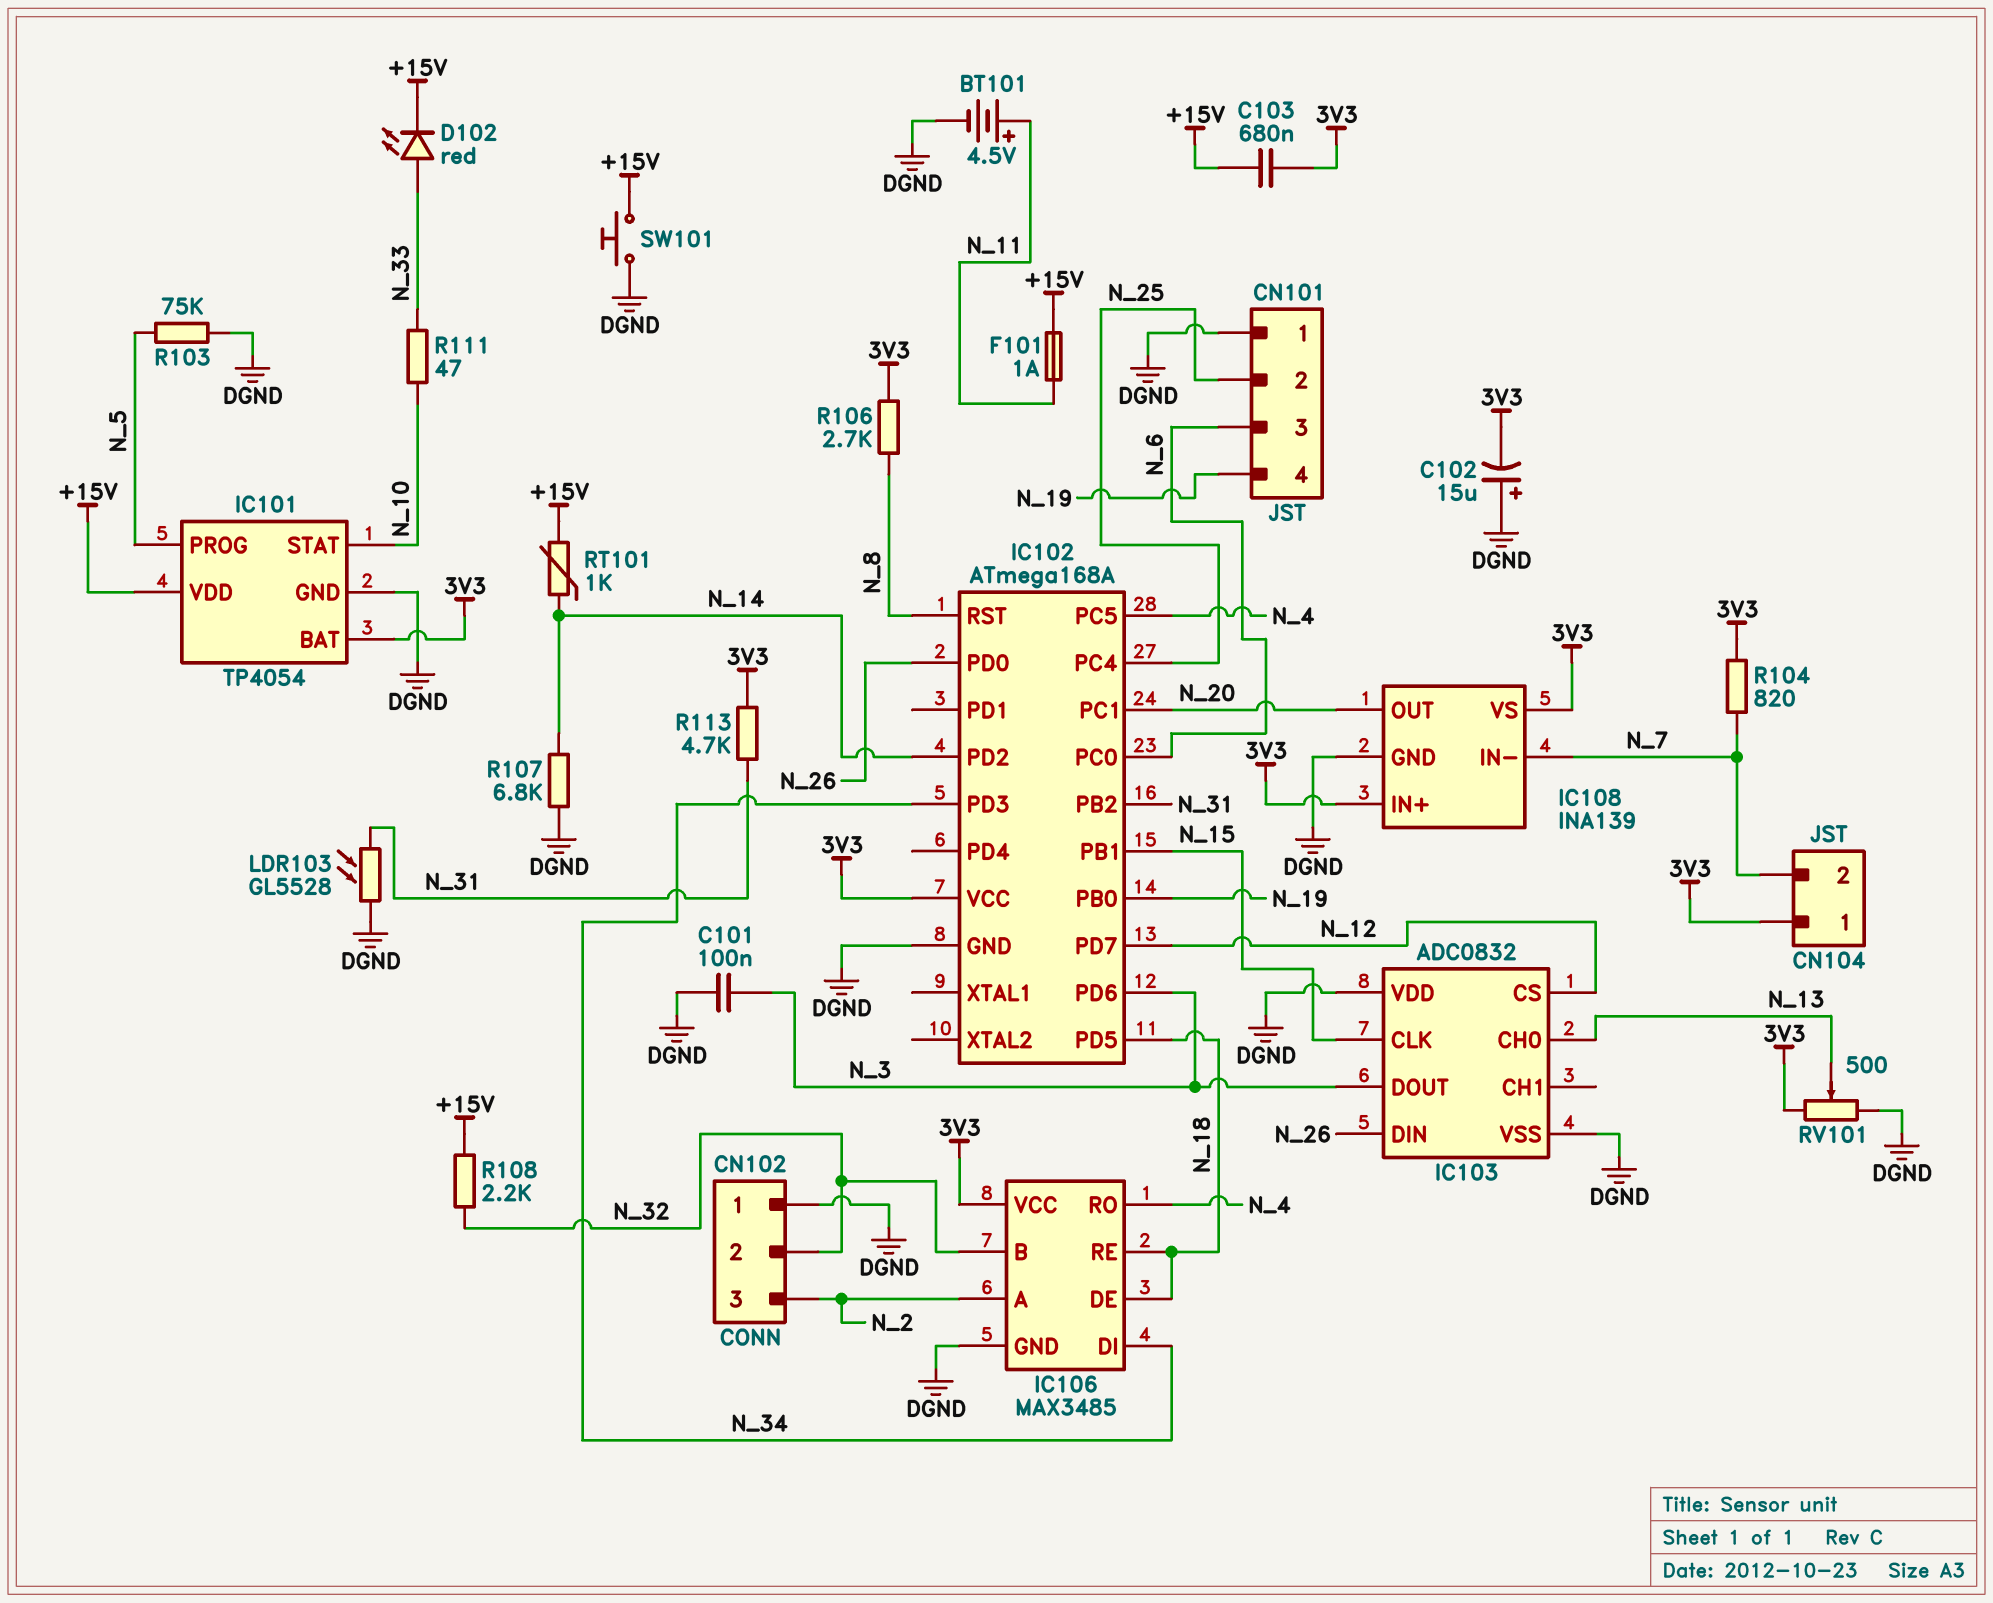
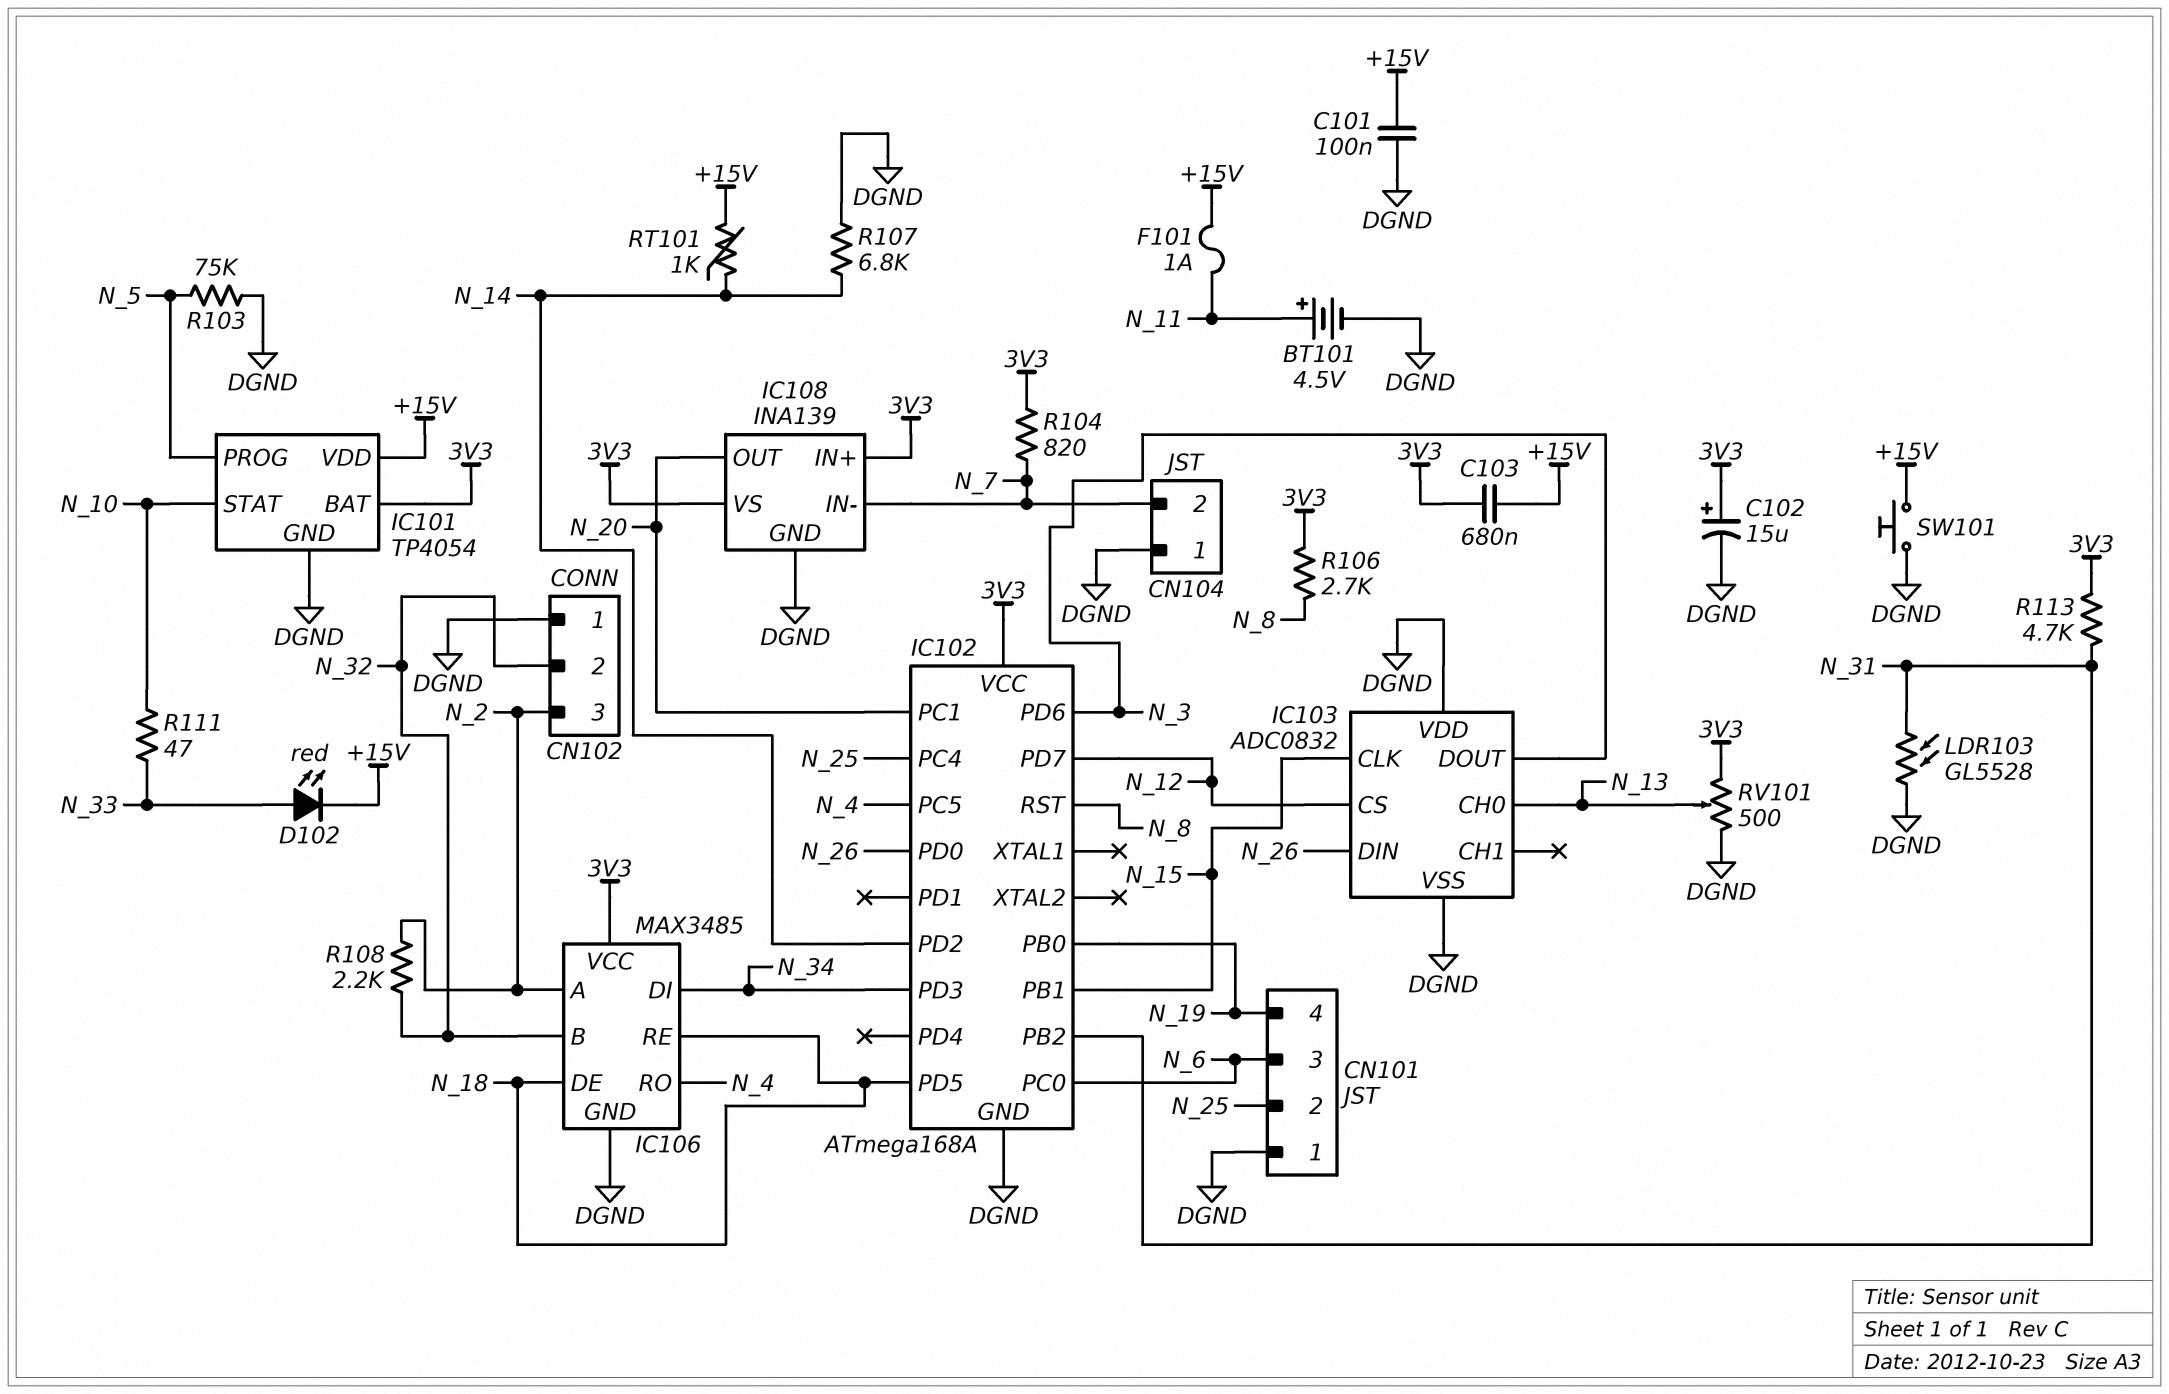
C101: 100nF (DGND, N_3) -> 100nF (+15V, DGND)
C102: 15uF (plus DGND, minus 3V3) -> 15uF (plus 3V3, minus DGND)
CN104 pin 1: 3V3 -> DGND
R108: 2.2k (+15V, N_32) -> 2.2k (N_2, N_32)

